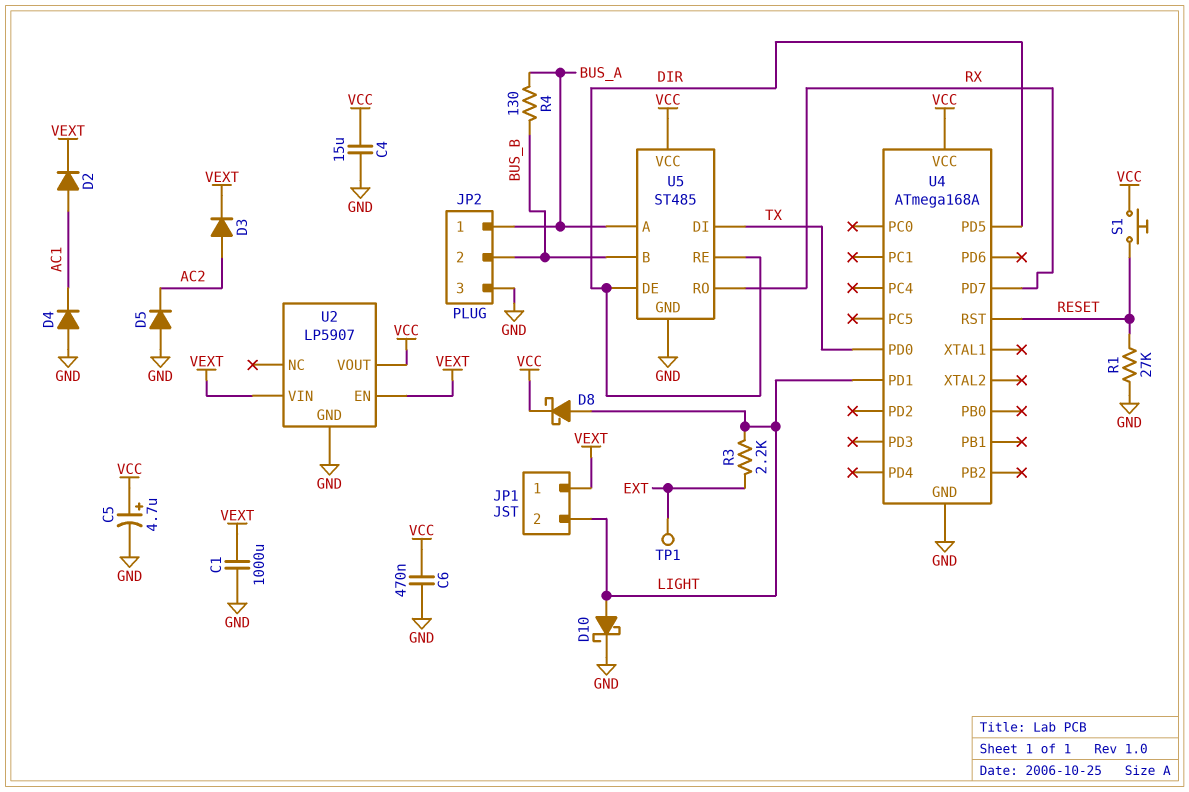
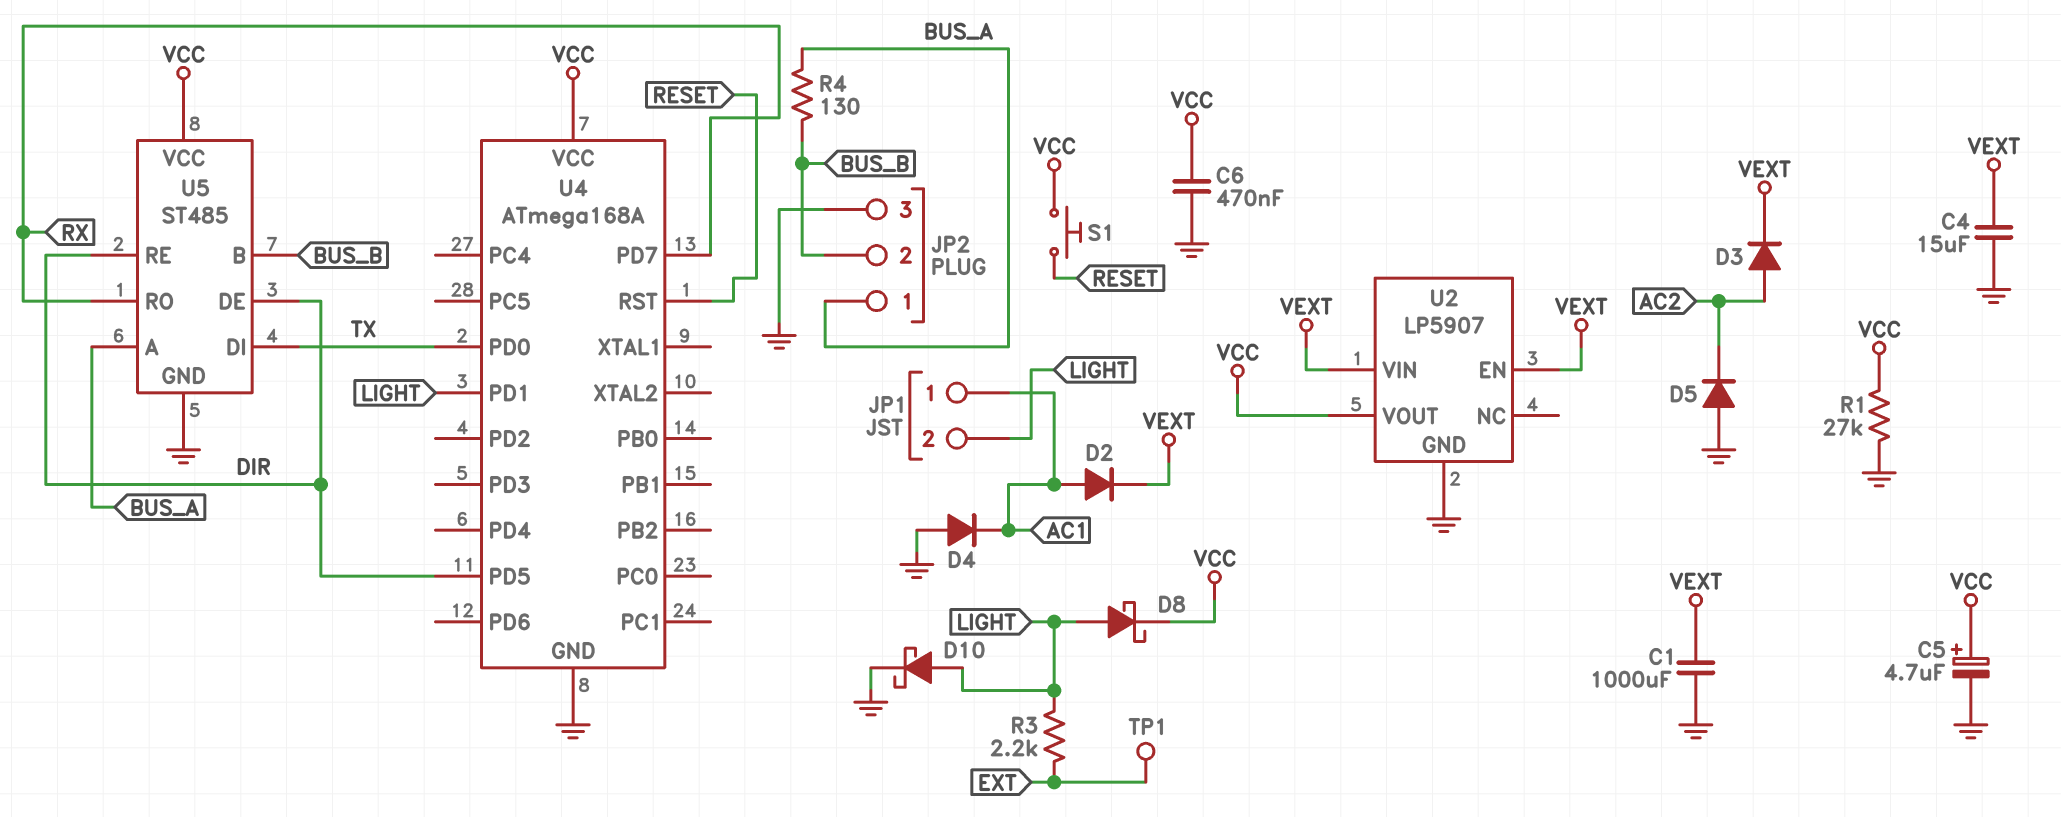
C4: 15uF (GND, VCC) -> 15uF (GND, VEXT)
JP1 pin 1: VEXT -> AC1
R1: 27k (GND, RESET) -> 27k (GND, VCC)

